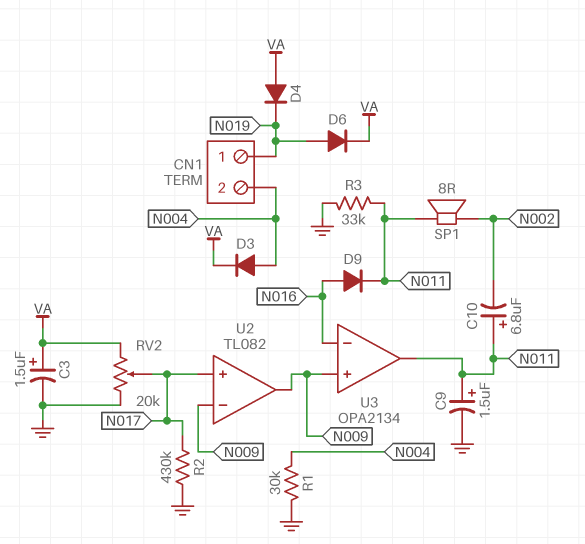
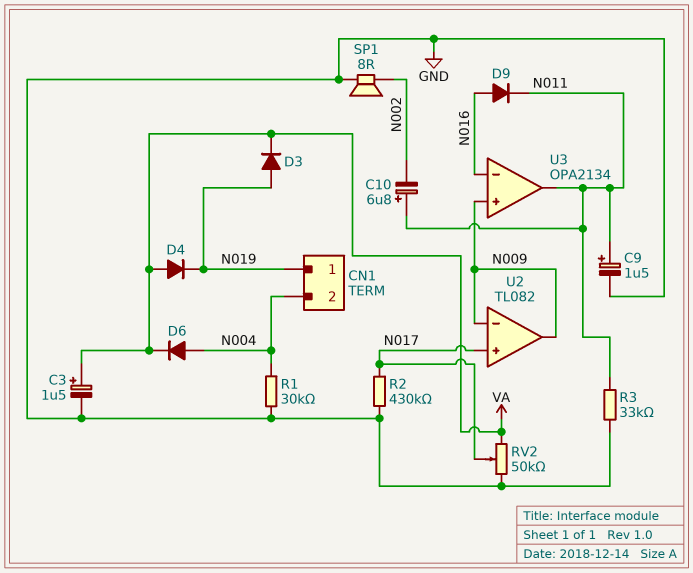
D3: diode (A N004, K VA) -> diode (A N019, K VA)
D6: diode (A N019, K VA) -> diode (A N004, K VA)
RV2: 20k (GND, VA, wiper N017) -> 50k (GND, VA, wiper N017)
SP1: speaker 8R (N002, N011) -> speaker 8R (GND, N002)

